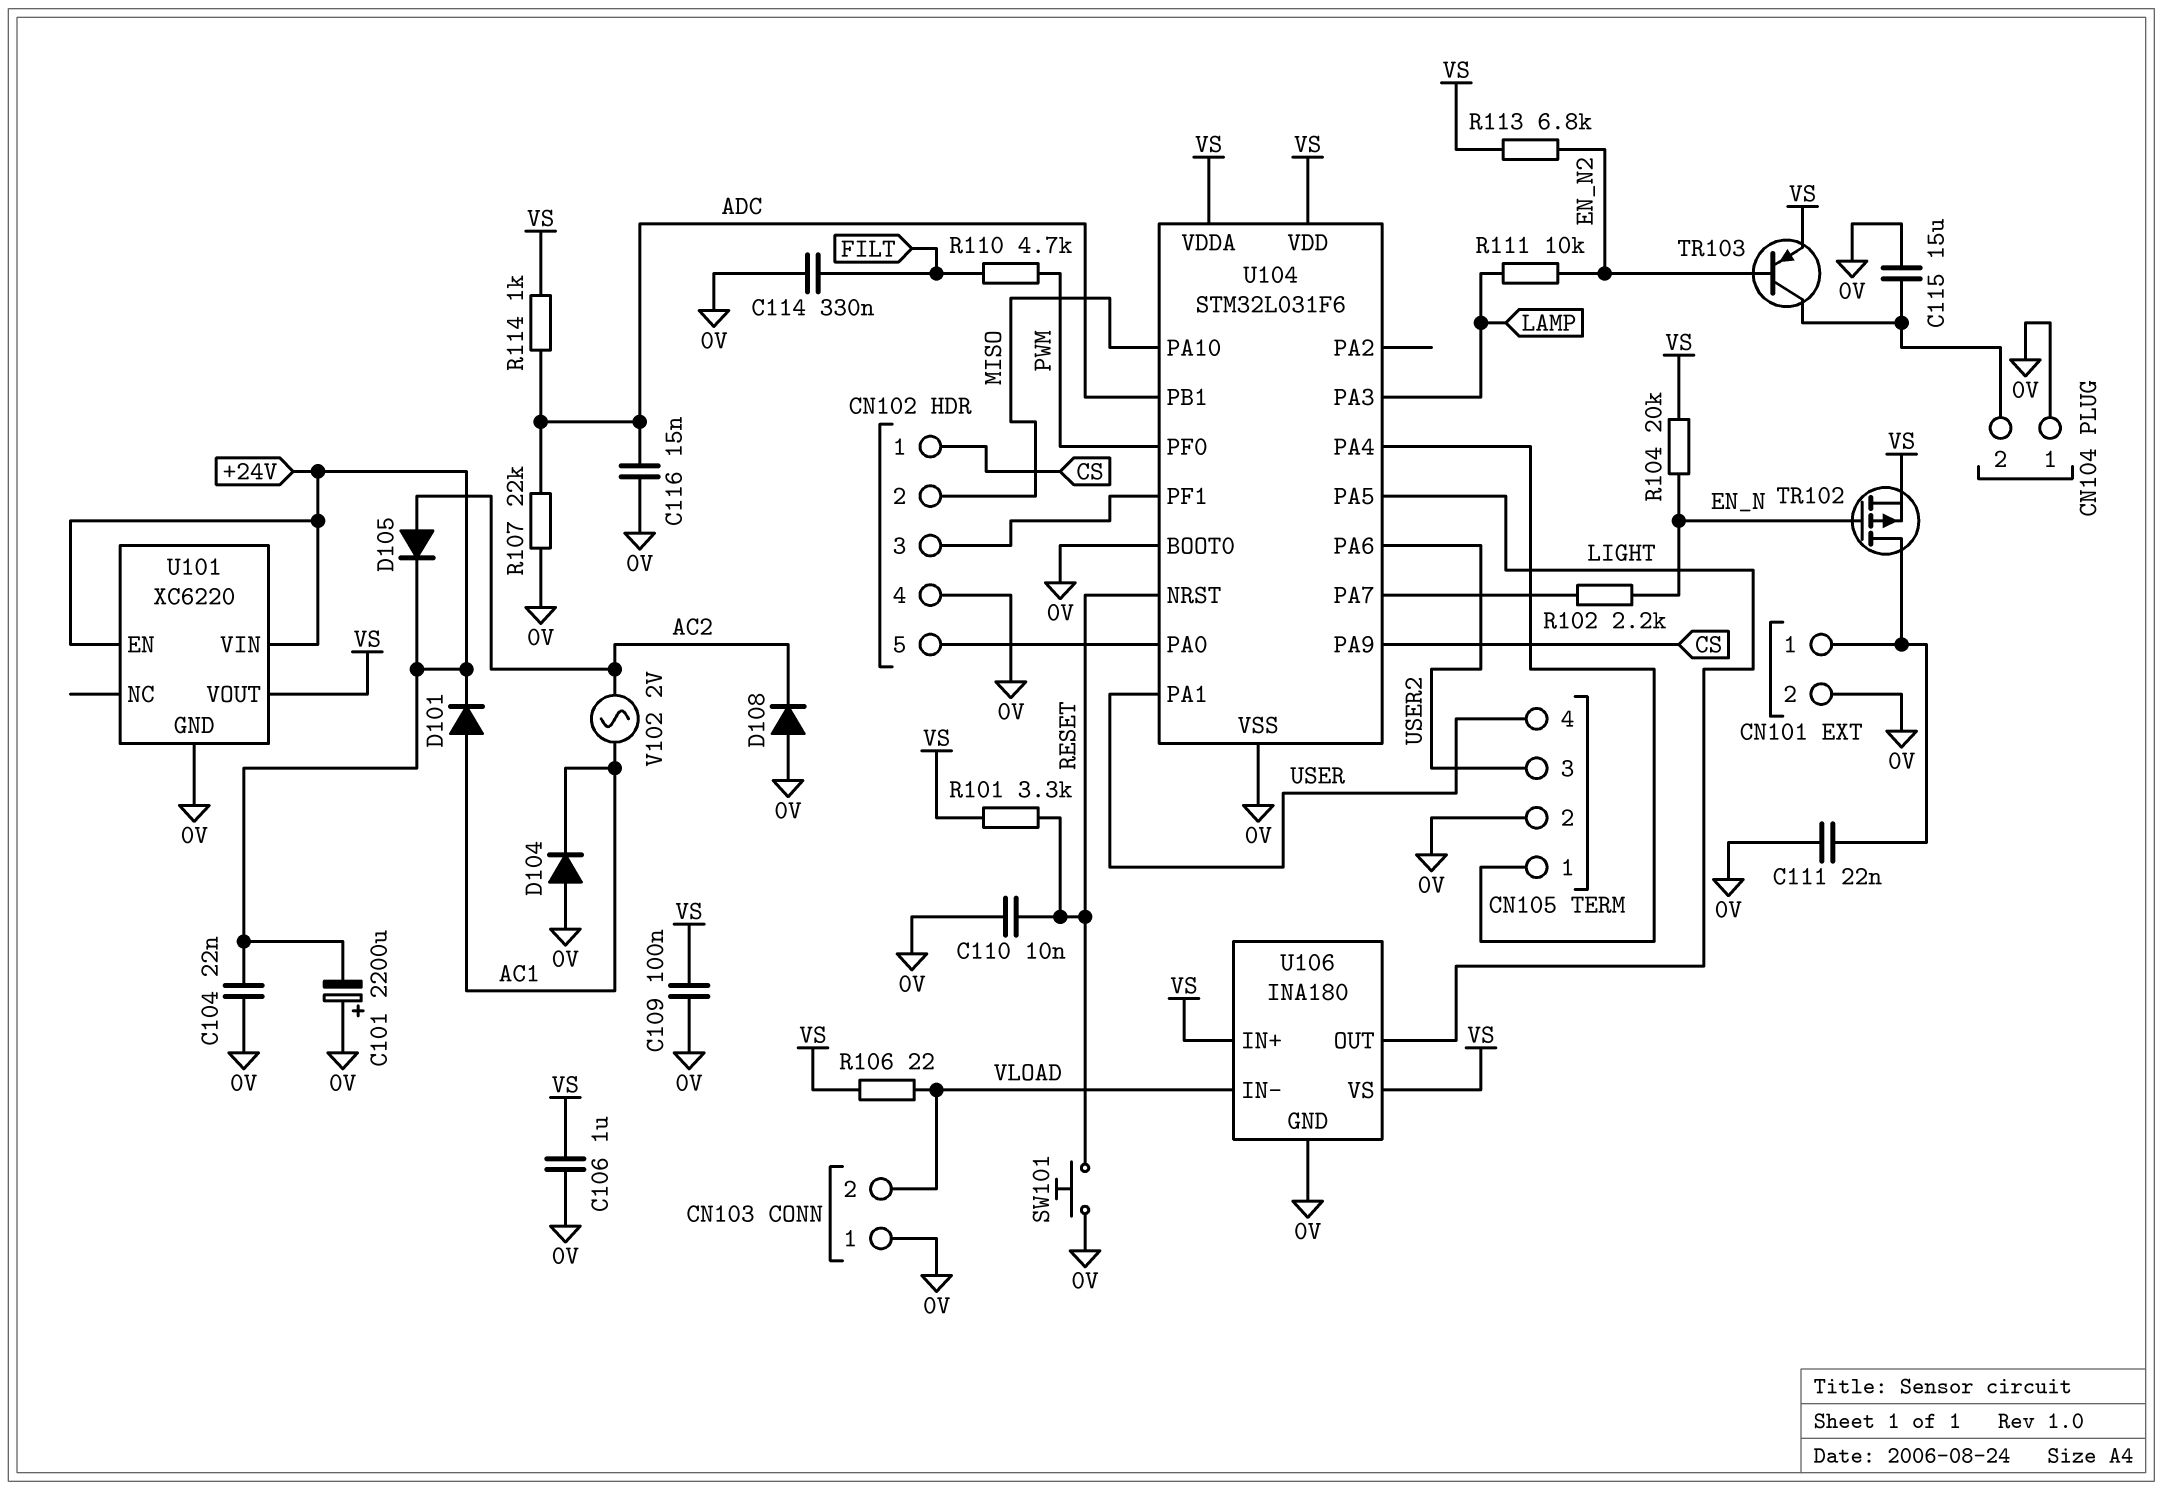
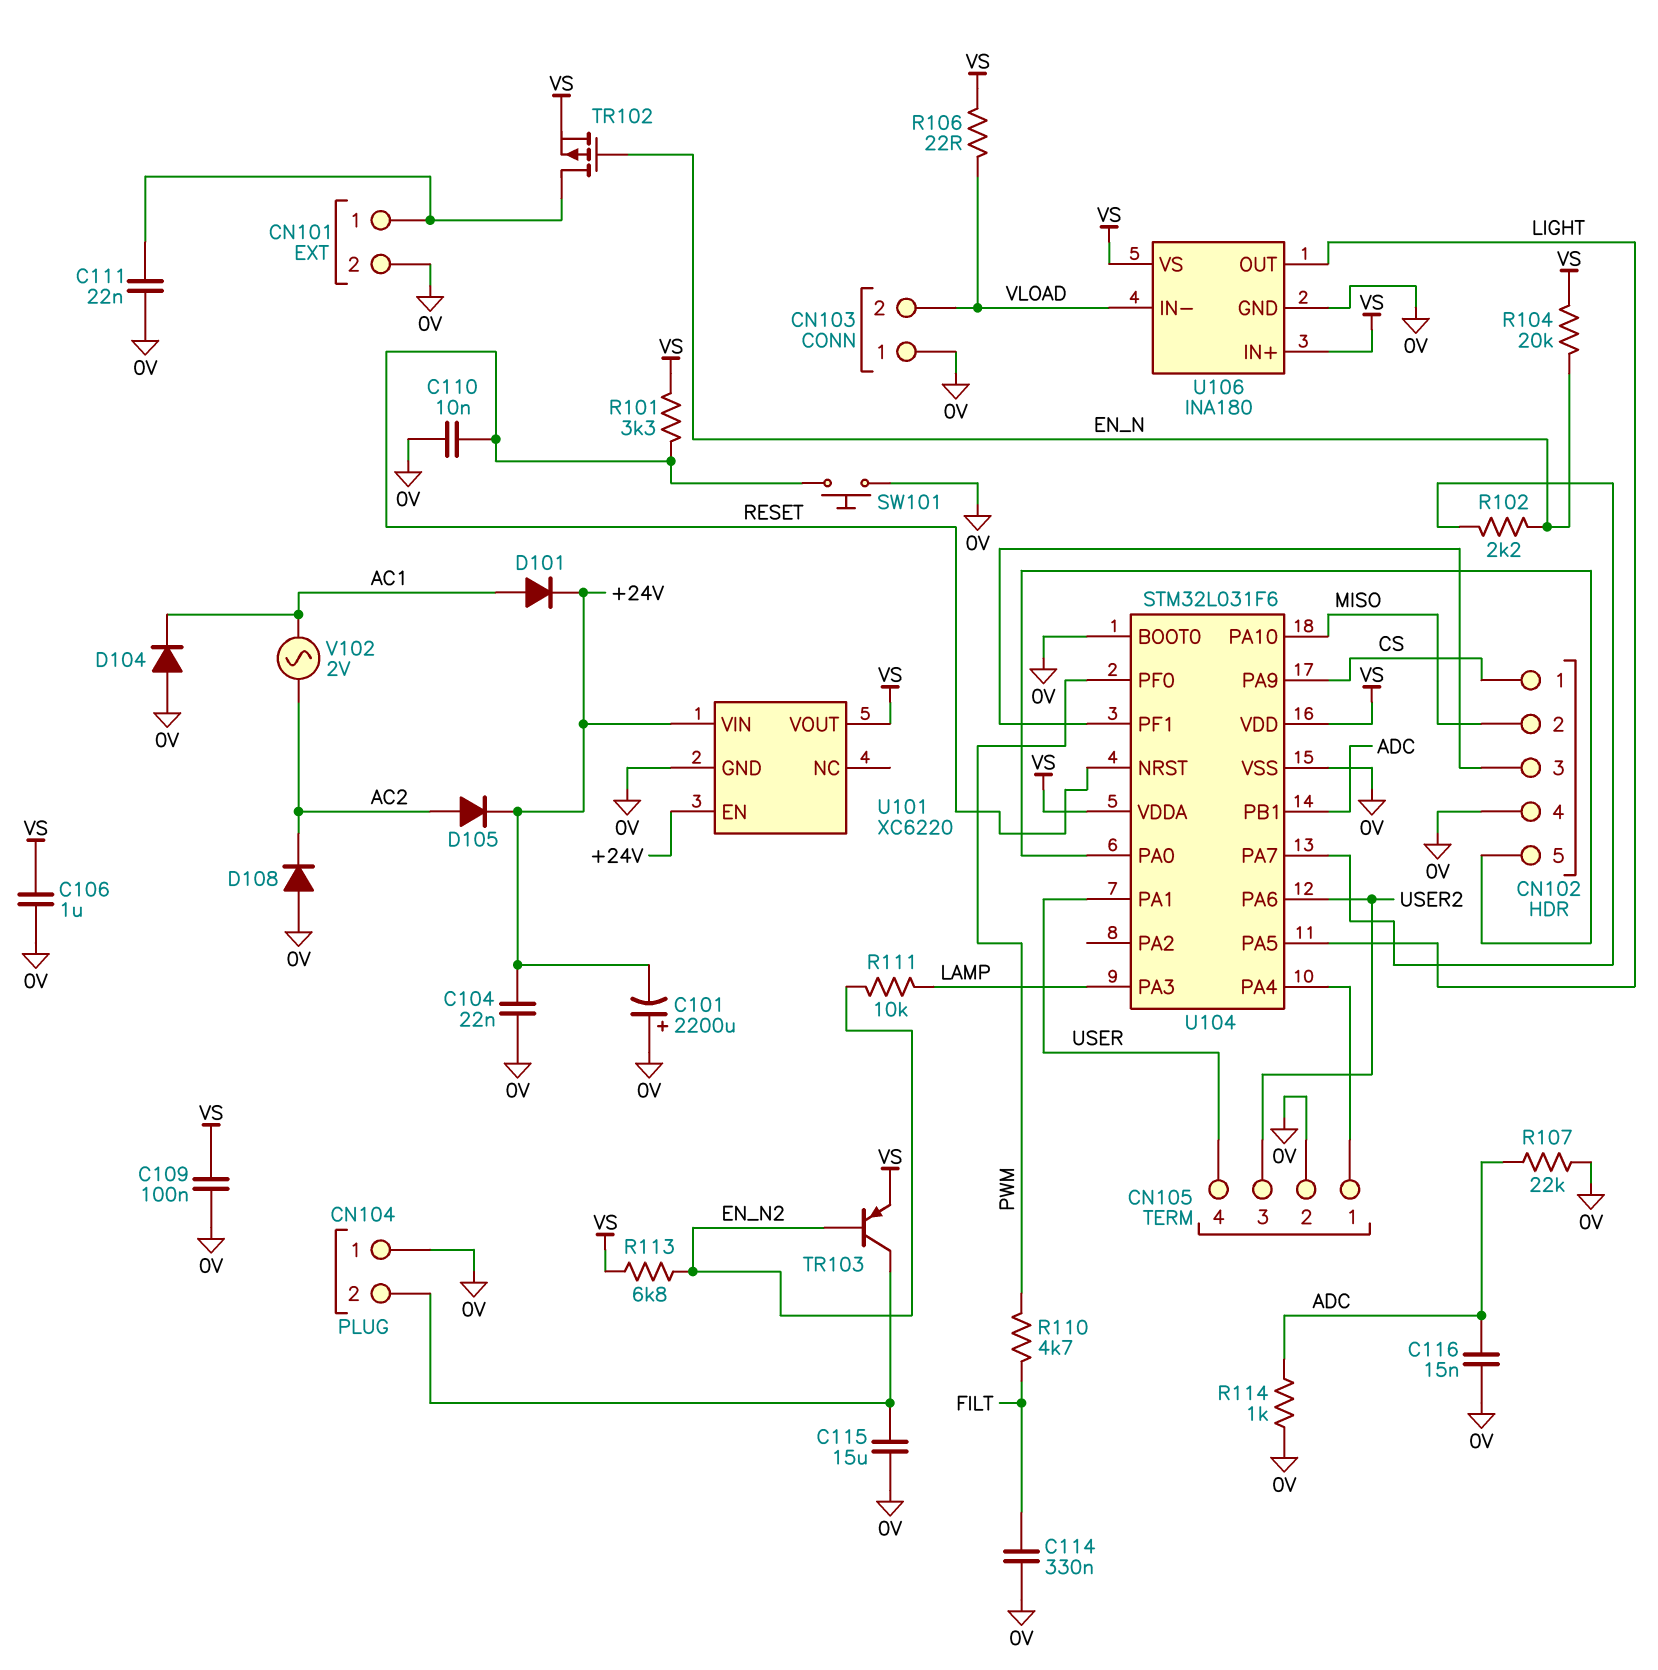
R114: 1k (ADC, VS) -> 1k (0V, ADC)

